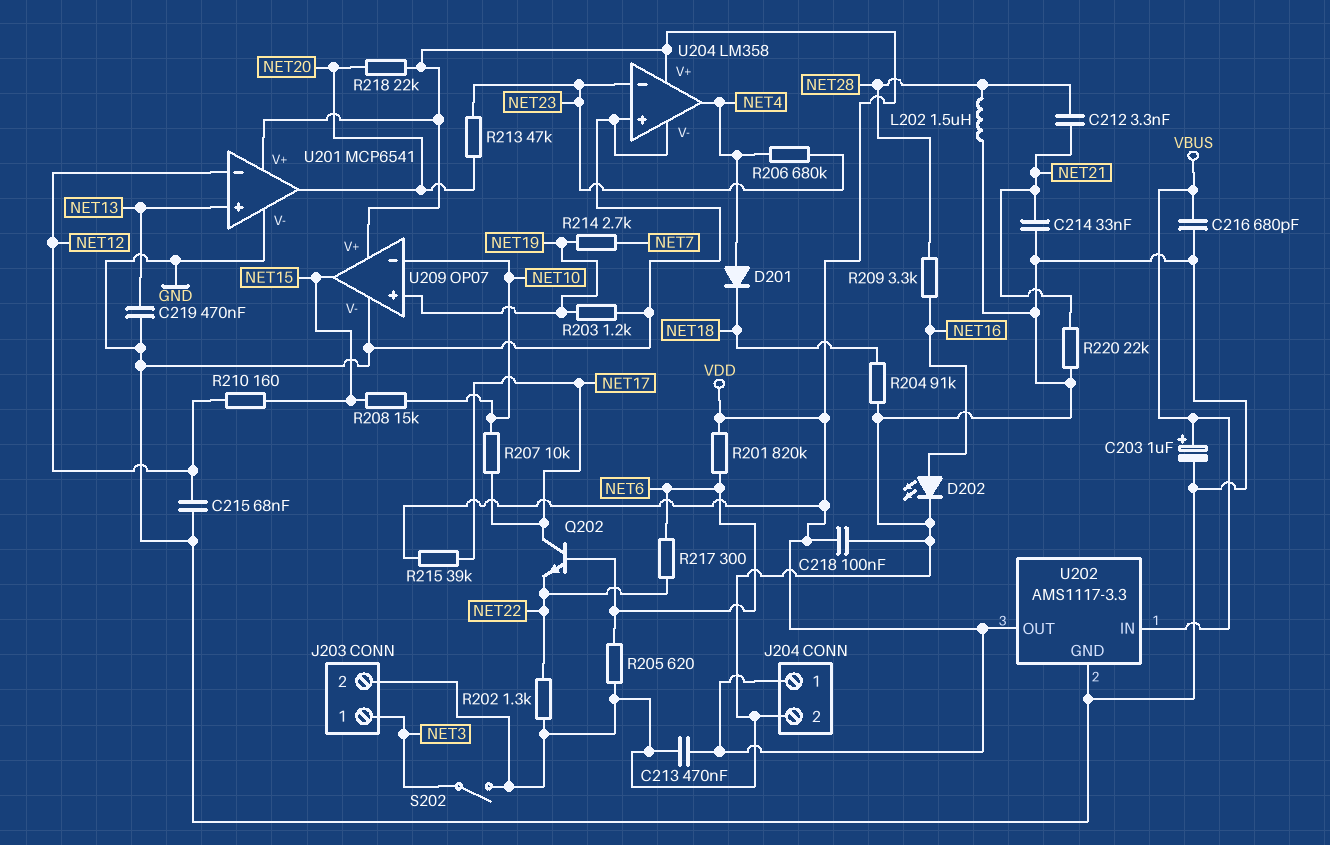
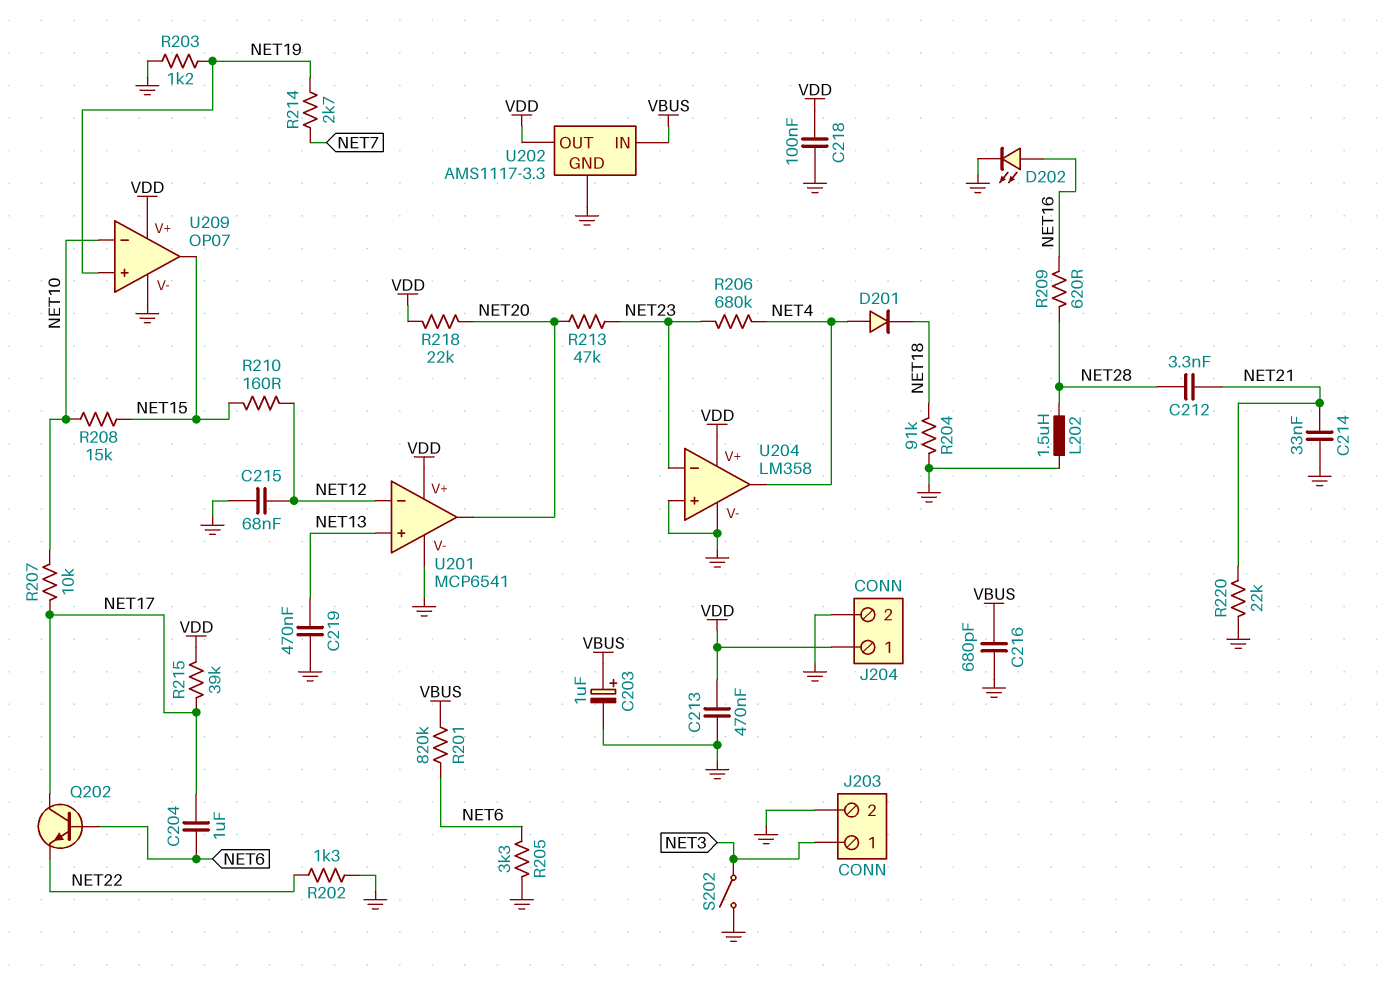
C204: none -> 1uF (NET6, NET17)
R201: 820k (NET6, VDD) -> 820k (NET6, VBUS)
R205: 620 (GND, NET6) -> 3.3k (GND, NET6)
R209: 3.3k (NET16, NET28) -> 620 (NET16, NET28)
R217: 300 (NET6, NET22) -> none

